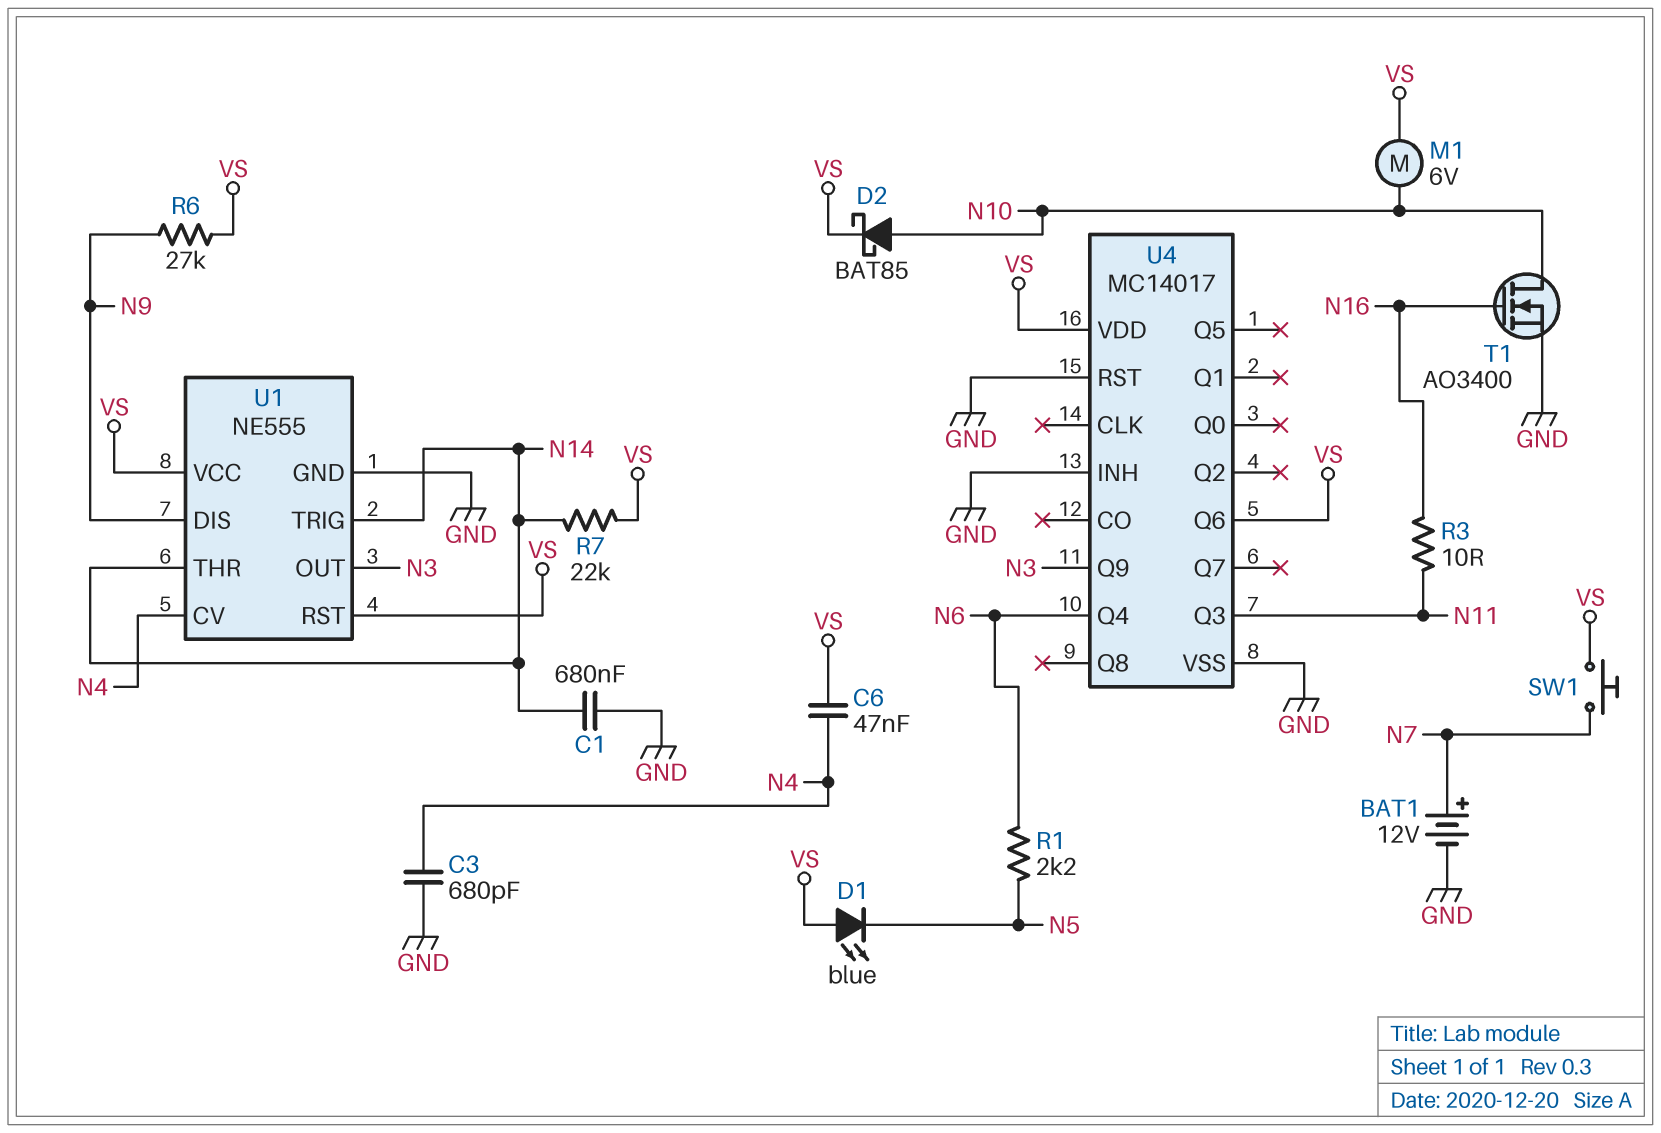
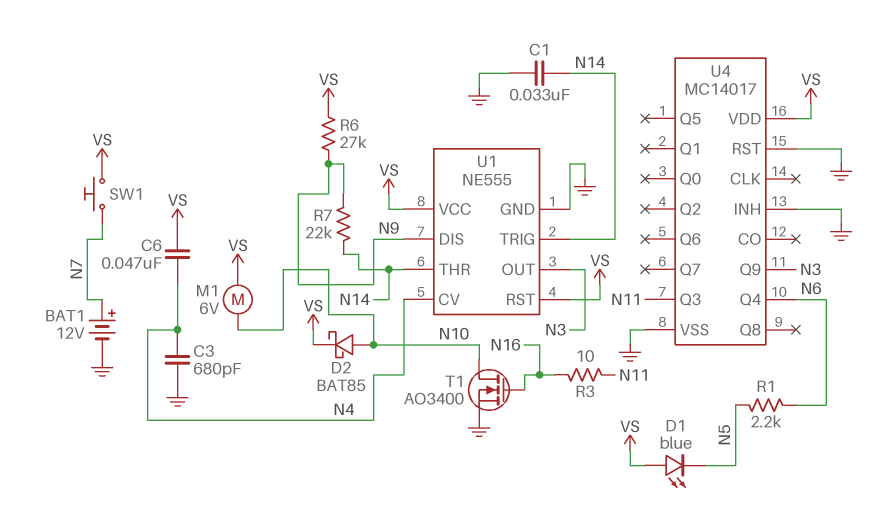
C1: 680nF (GND, N14) -> 33nF (GND, N14)
R7: 22k (N14, VS) -> 22k (N9, N14)
U4 pin Q6: VS -> none

